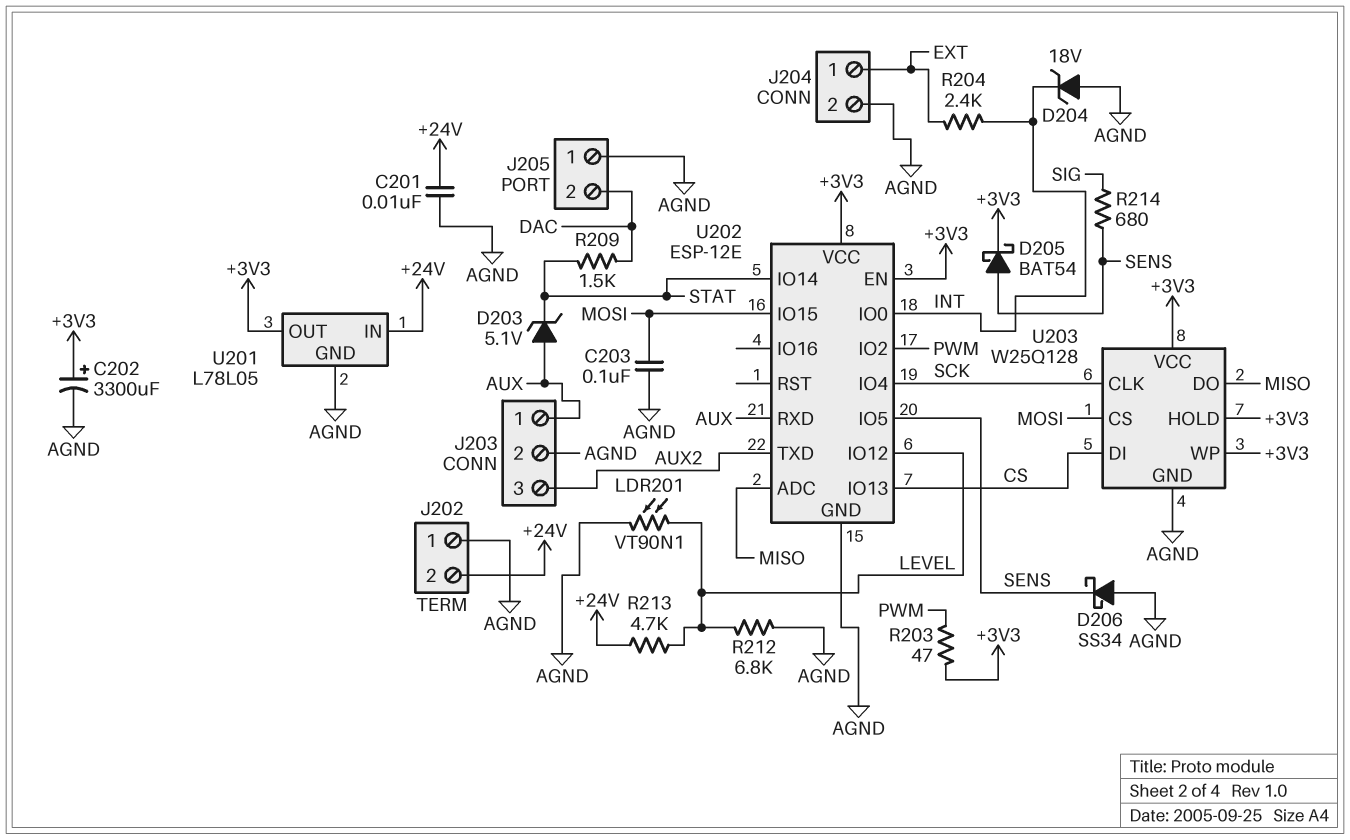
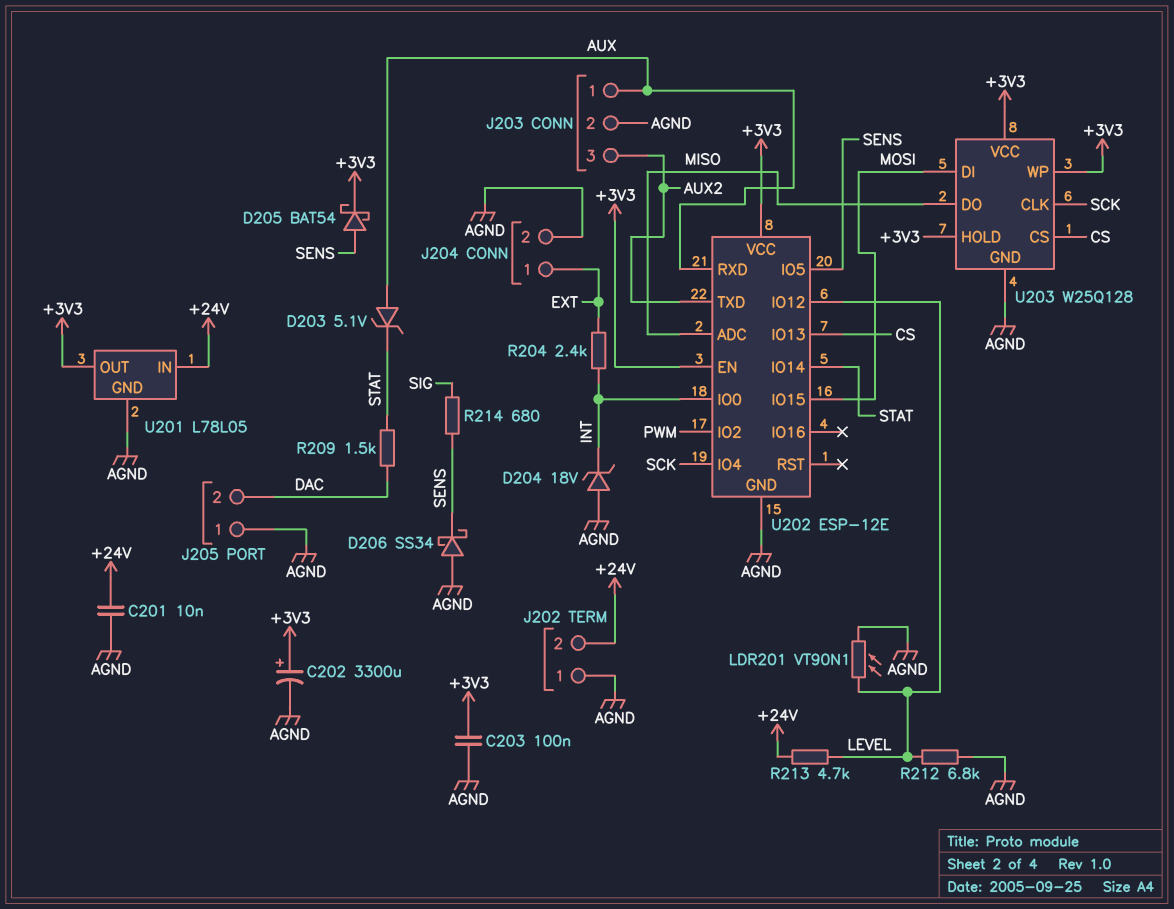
C203: 100nF (AGND, MOSI) -> 100nF (+3V3, AGND)
R203: 47 (+3V3, PWM) -> none
U203 pin CS: MOSI -> CS
U203 pin DI: CS -> MOSI

